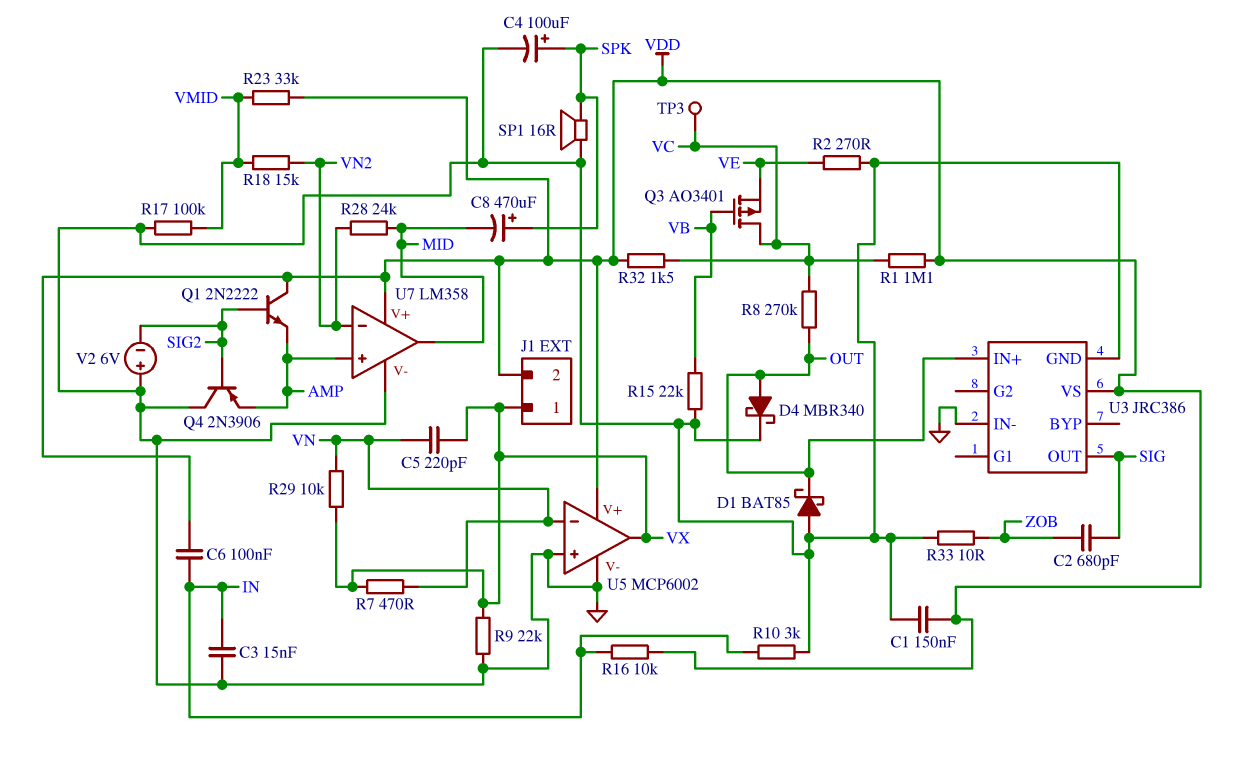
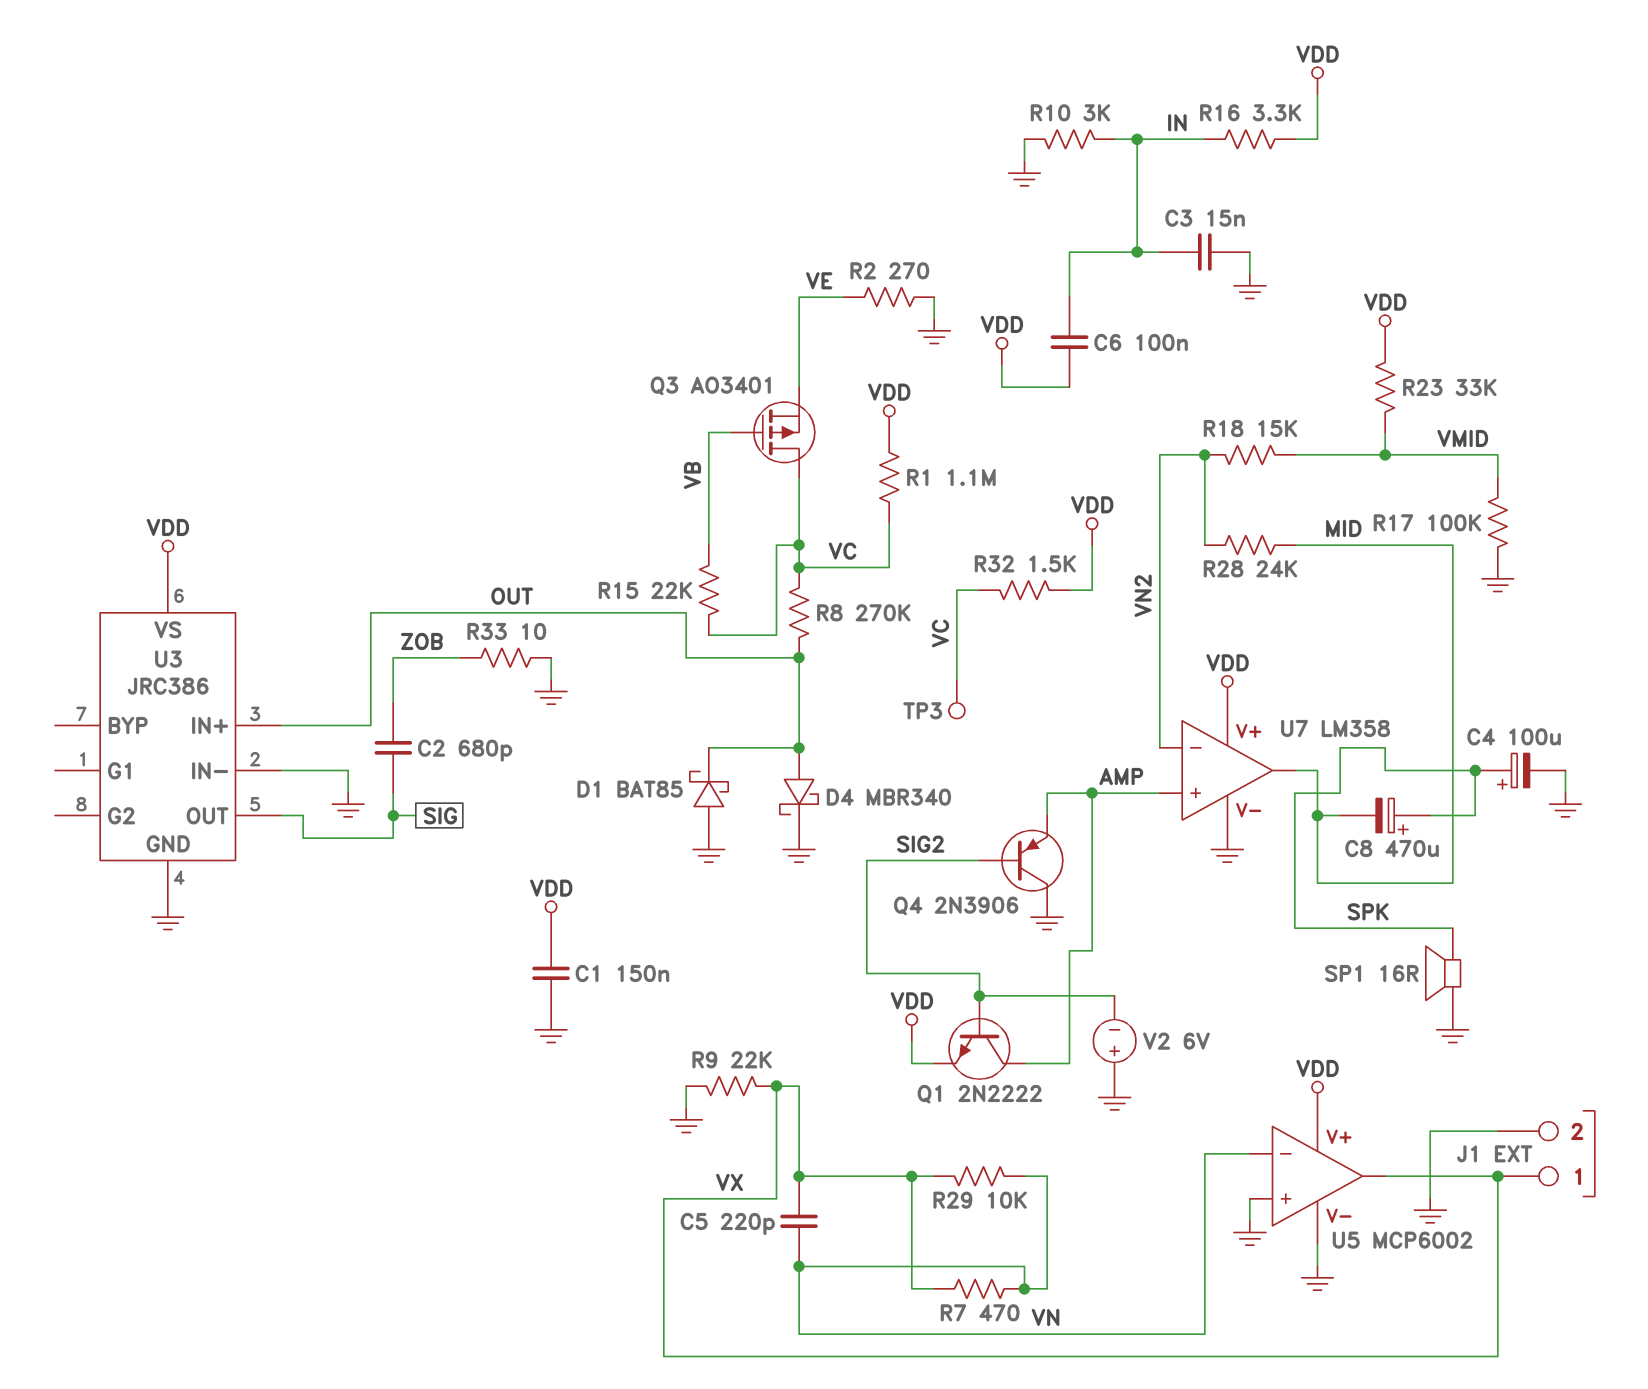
J1 pin 2: VDD -> GND
Q1: NPN 2N2222 (B SIG2, C VDD, E AMP) -> NPN 2N2222 (B SIG2, C AMP, E VDD)
R15: 22k (GND, VB) -> 22k (VB, VC)
R16: 10k (IN, VDD) -> 3.3k (IN, VDD)

